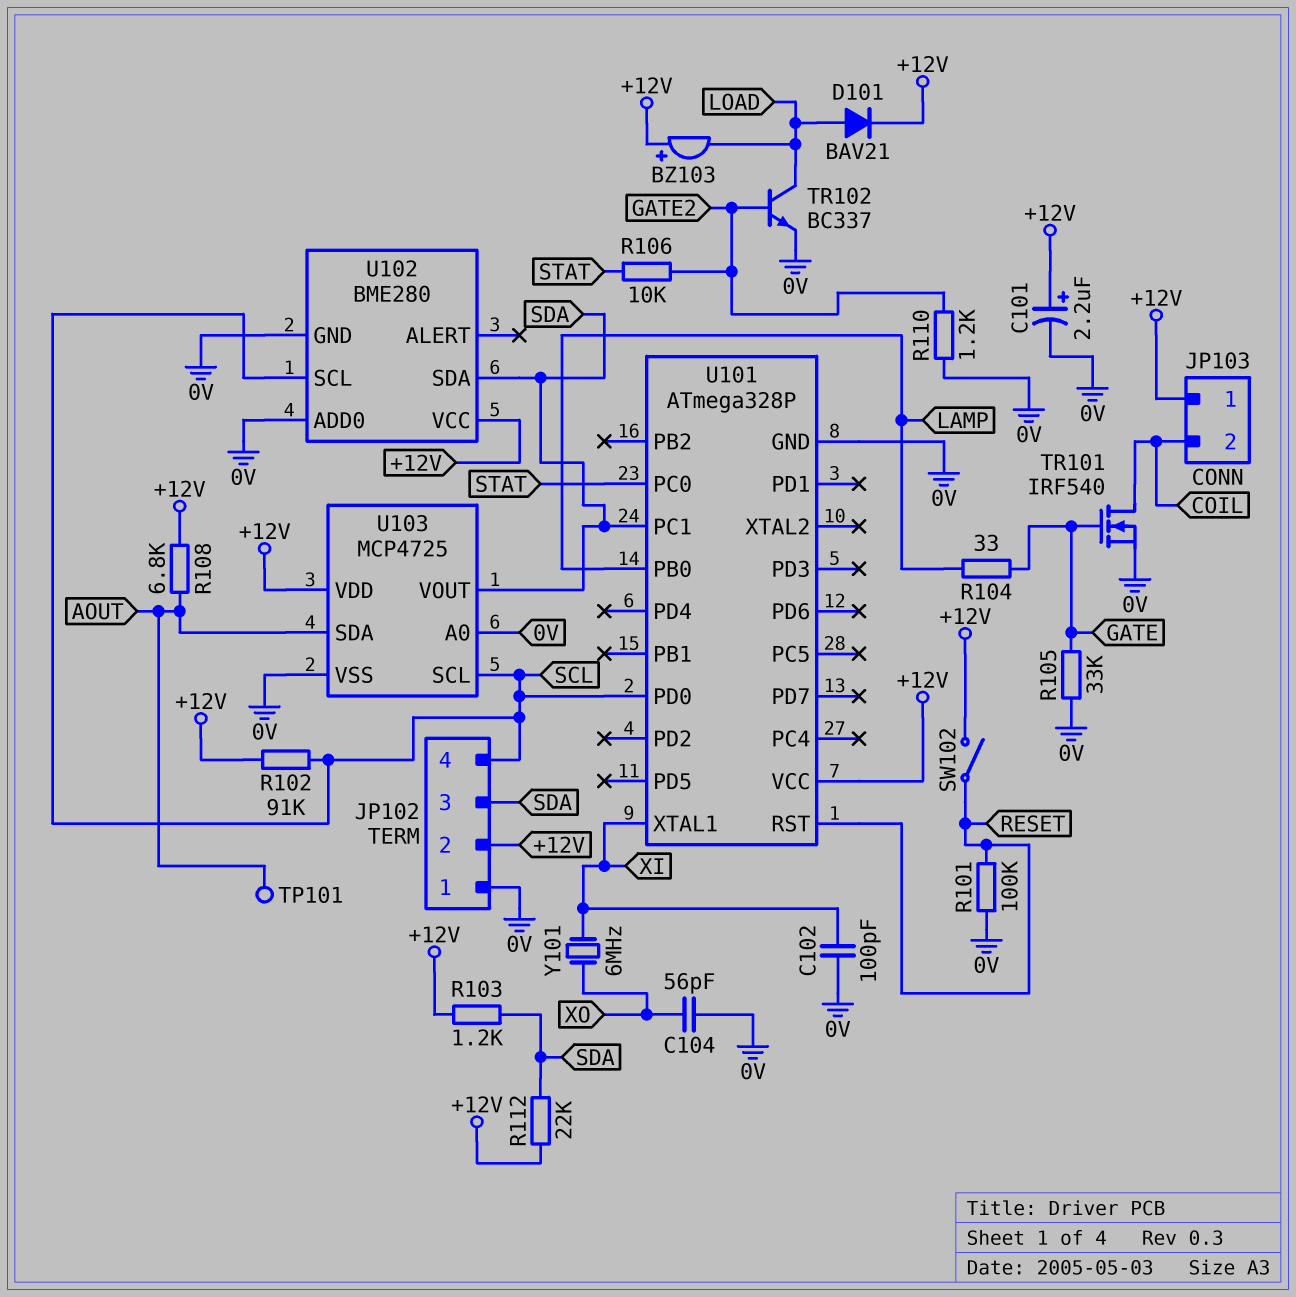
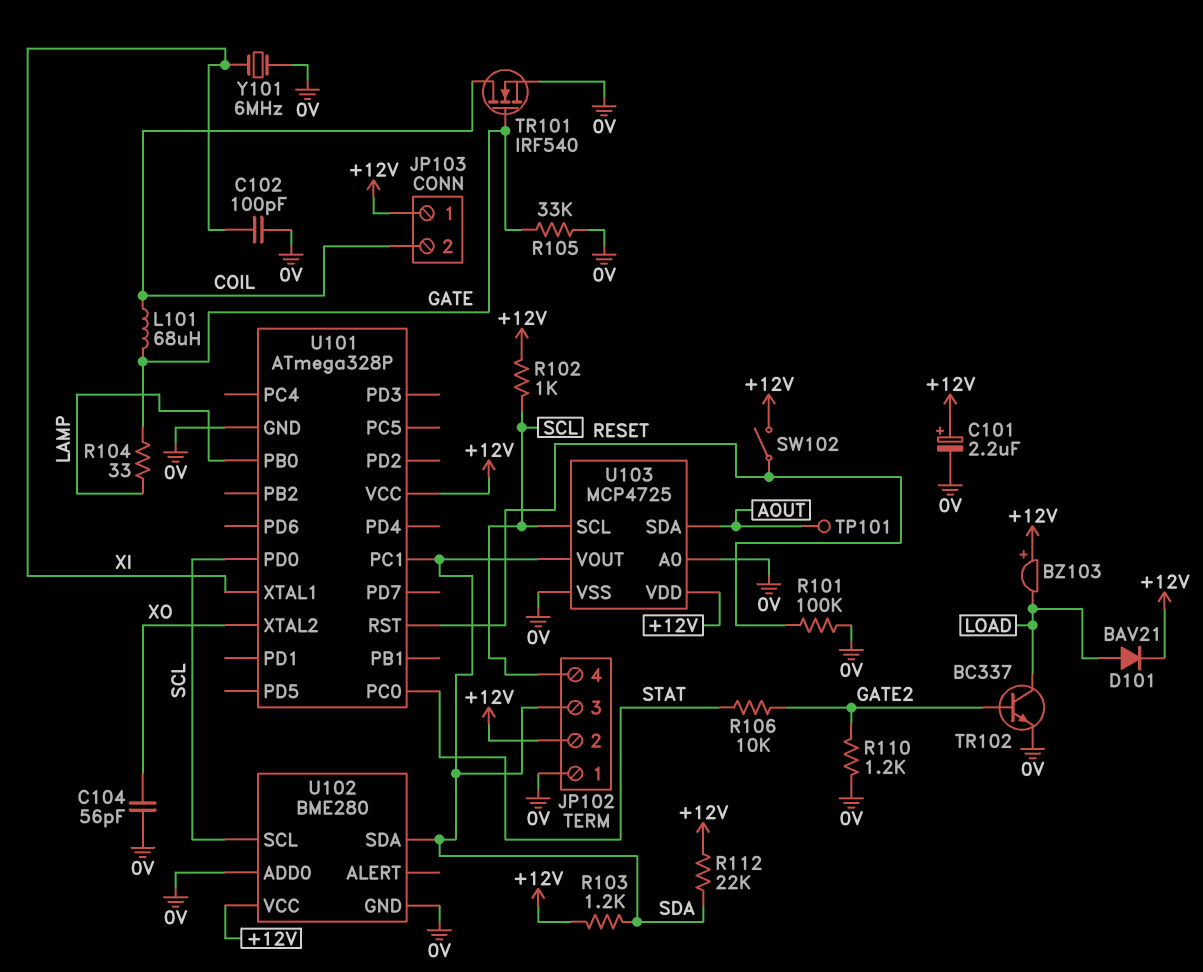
L101: none -> 68uH (COIL, GATE)
R102: 91k (+12V, SCL) -> 1k (+12V, SCL)
R108: 6.8k (+12V, AOUT) -> none
U101 pin XTAL2: none -> XO
Y101: 6MHz (XI, XO) -> 6MHz (0V, XI)

